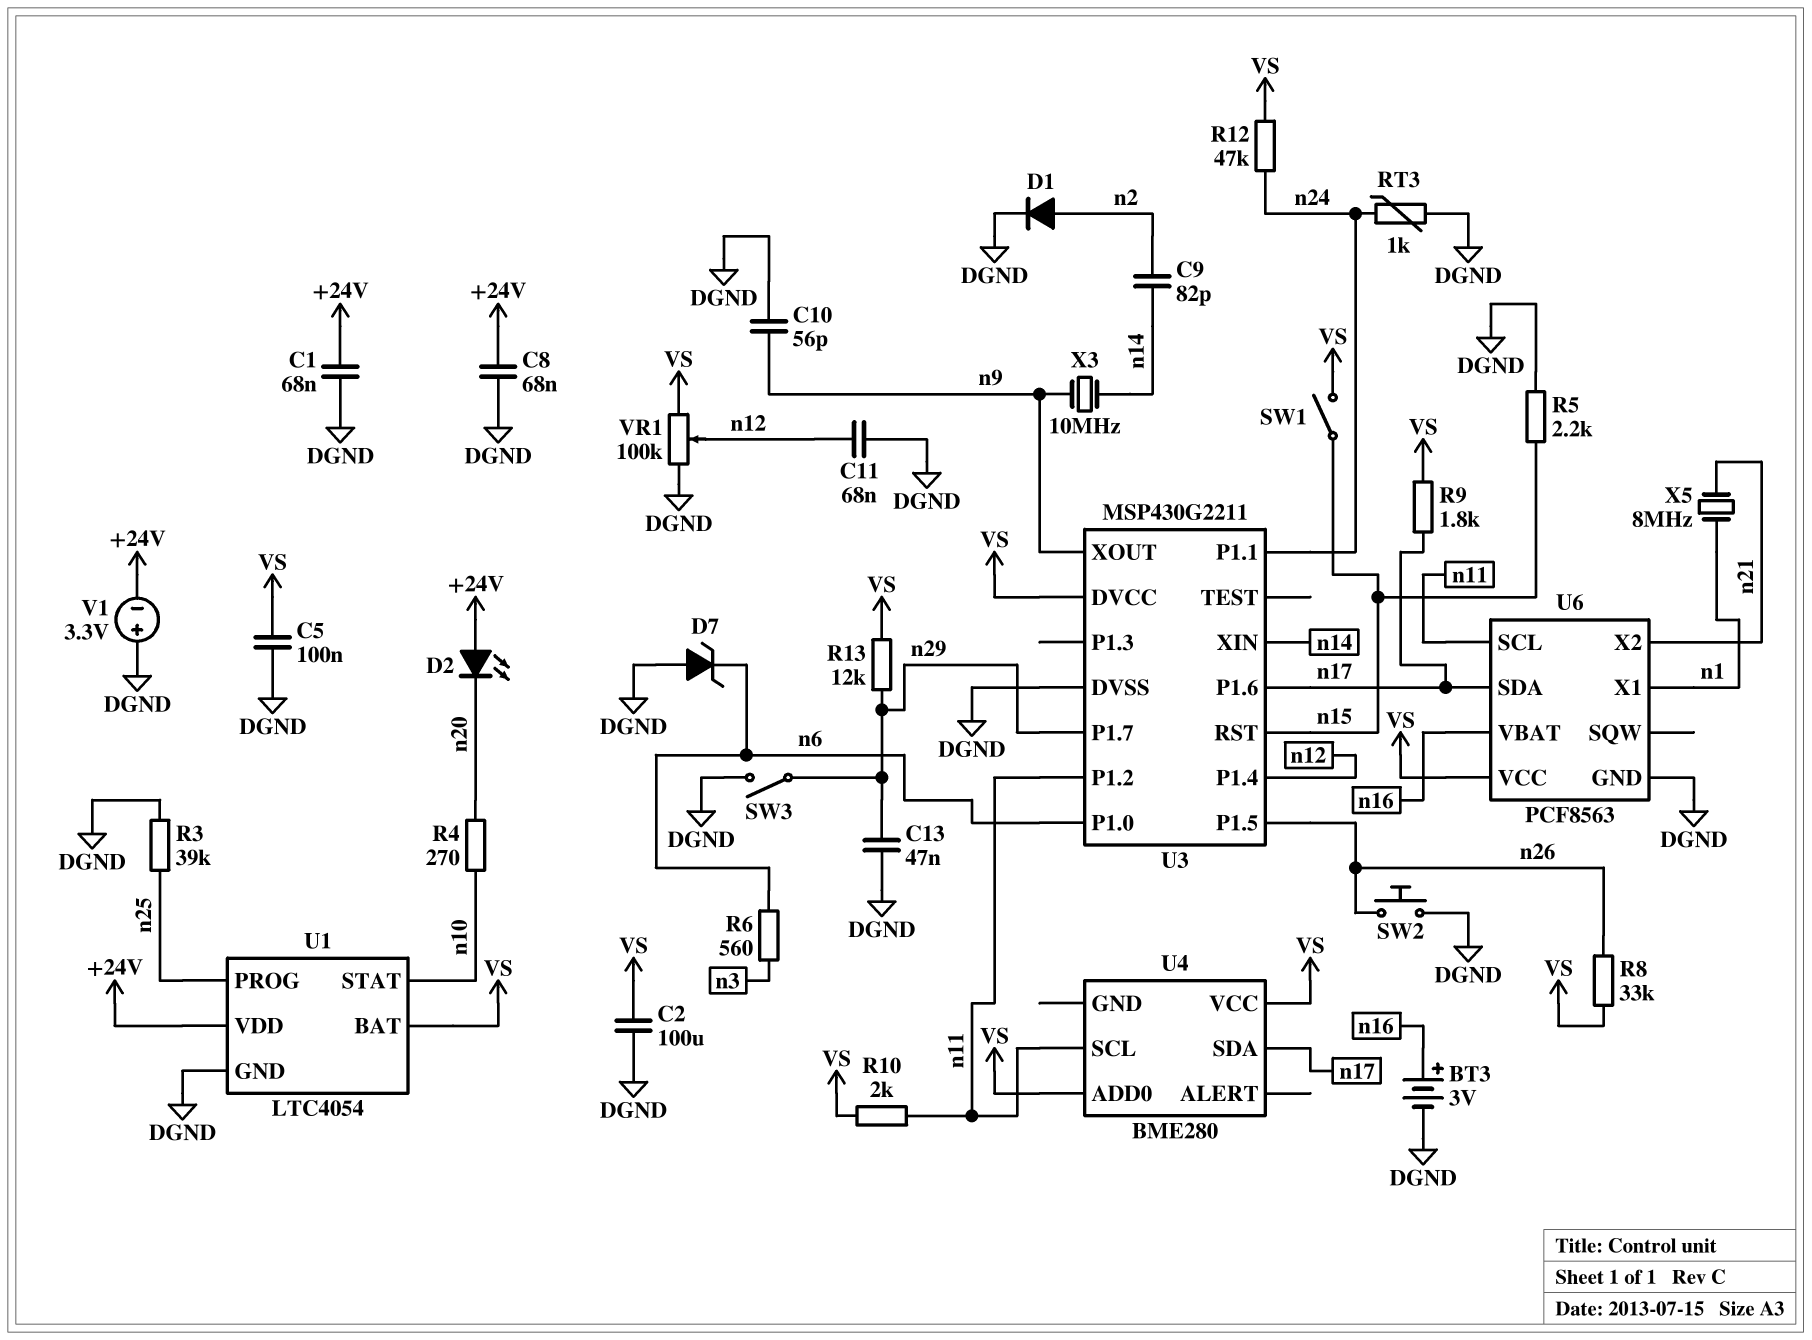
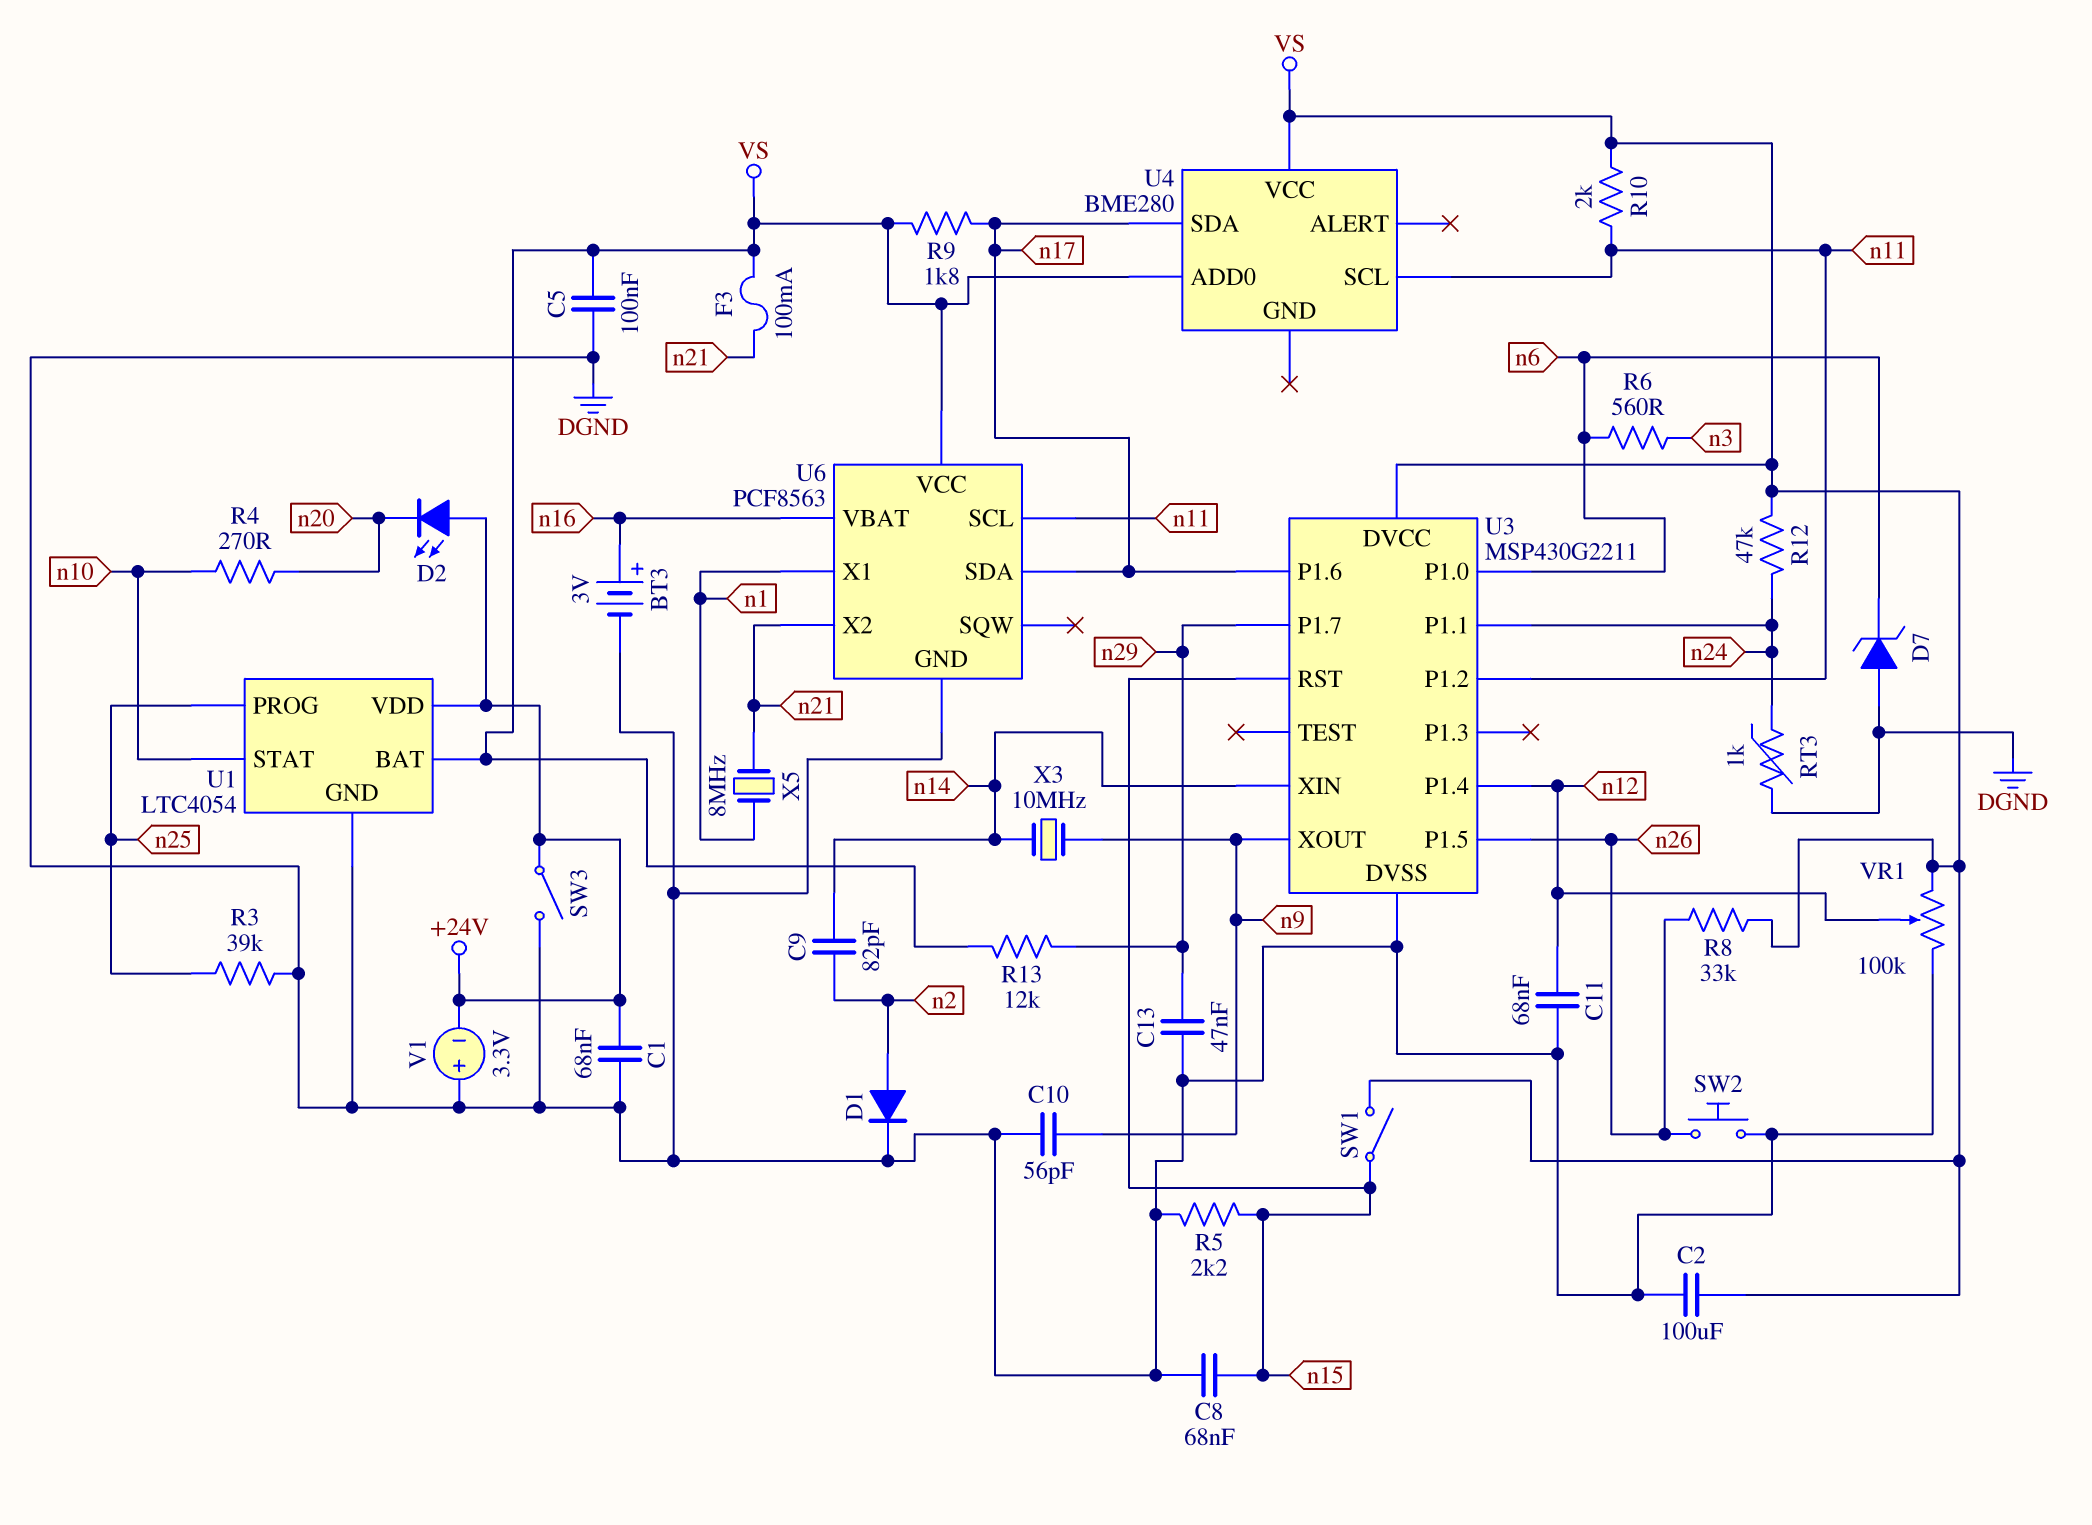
C8: 68nF (+24V, DGND) -> 68nF (DGND, n15)
F3: none -> 100mA (VS, n21)
SW3: switch (DGND, n29) -> switch (+24V, DGND)

